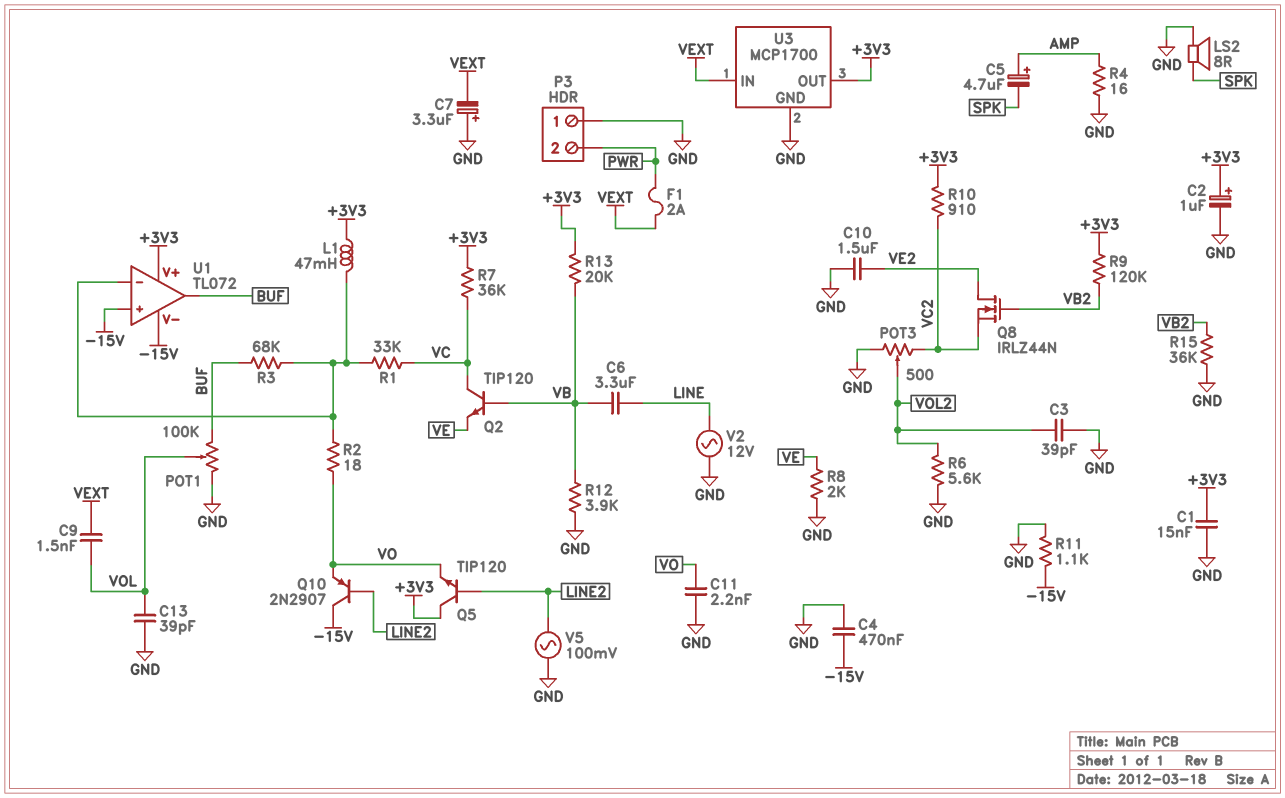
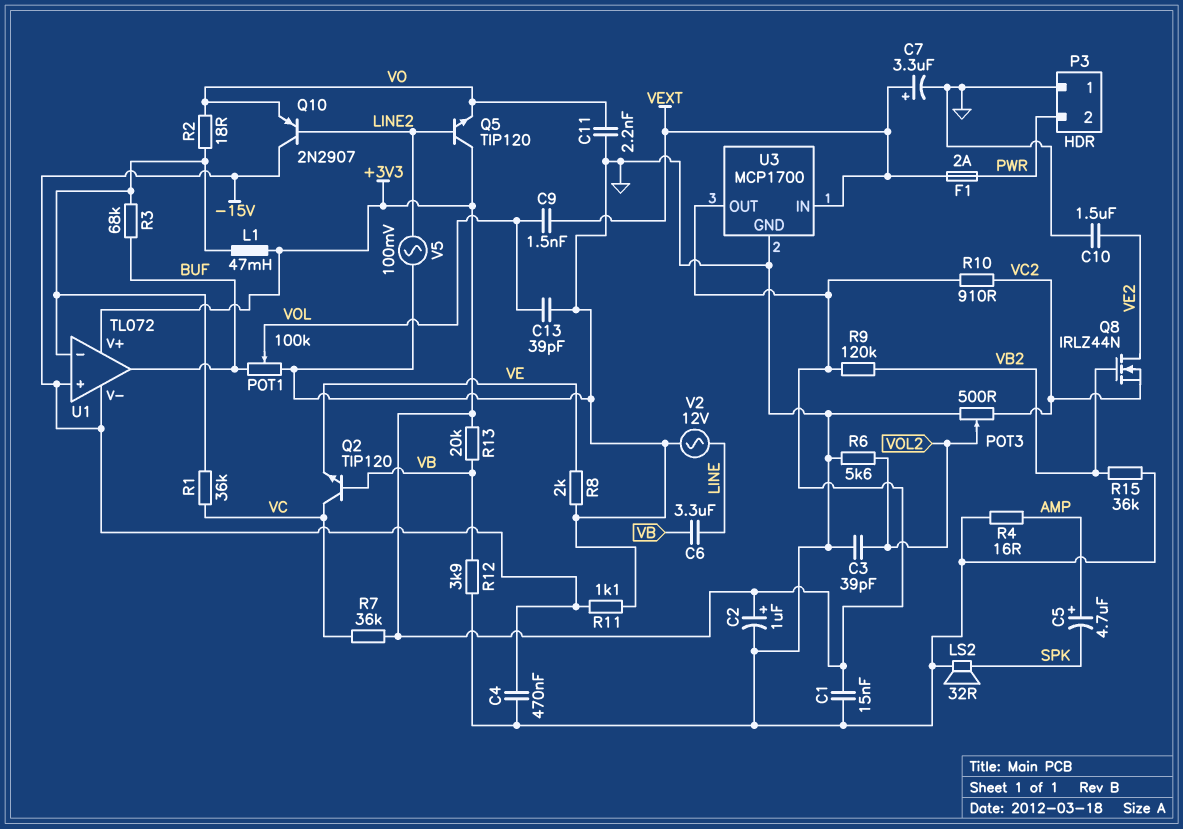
C7: 3.3uF (plus GND, minus VEXT) -> 3.3uF (plus VEXT, minus GND)
LS2: speaker 8R (GND, SPK) -> speaker 32R (GND, SPK)
R1: 33k (U1/in-, VC) -> 36k (U1/in-, VC)

